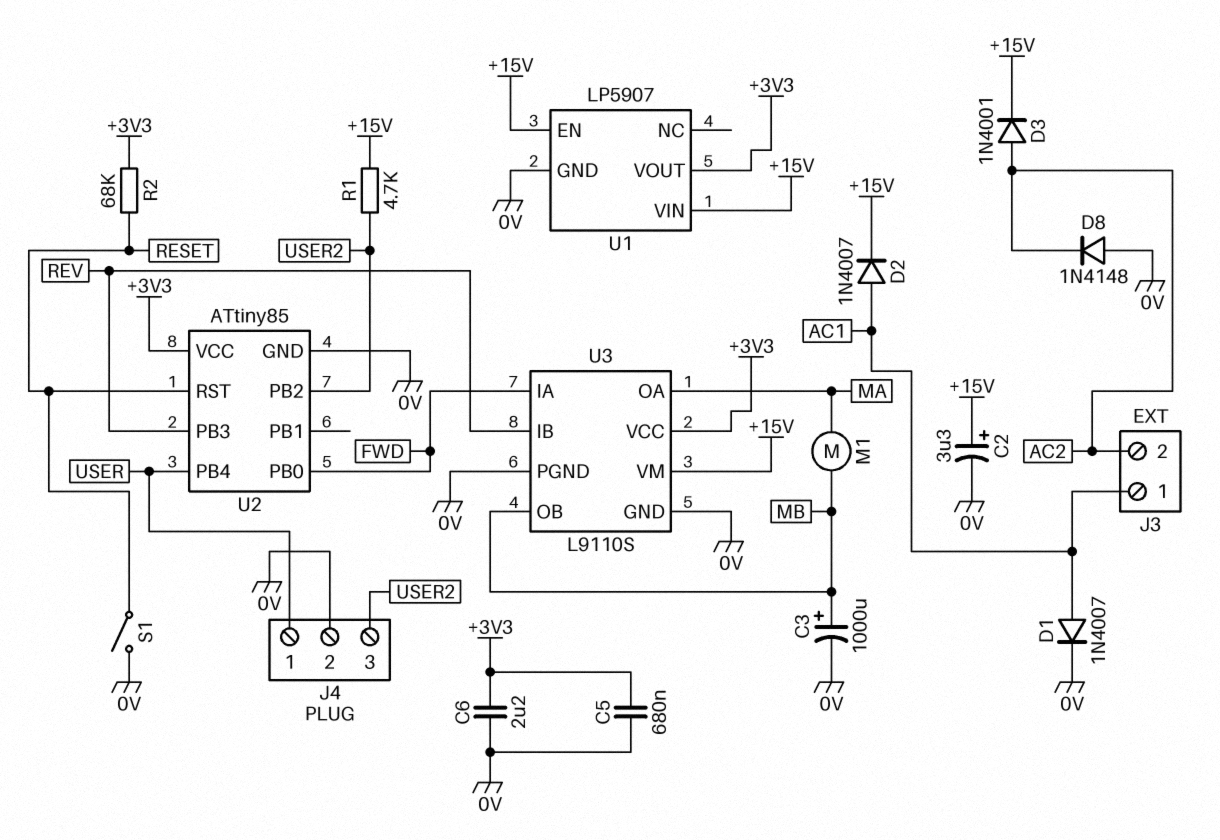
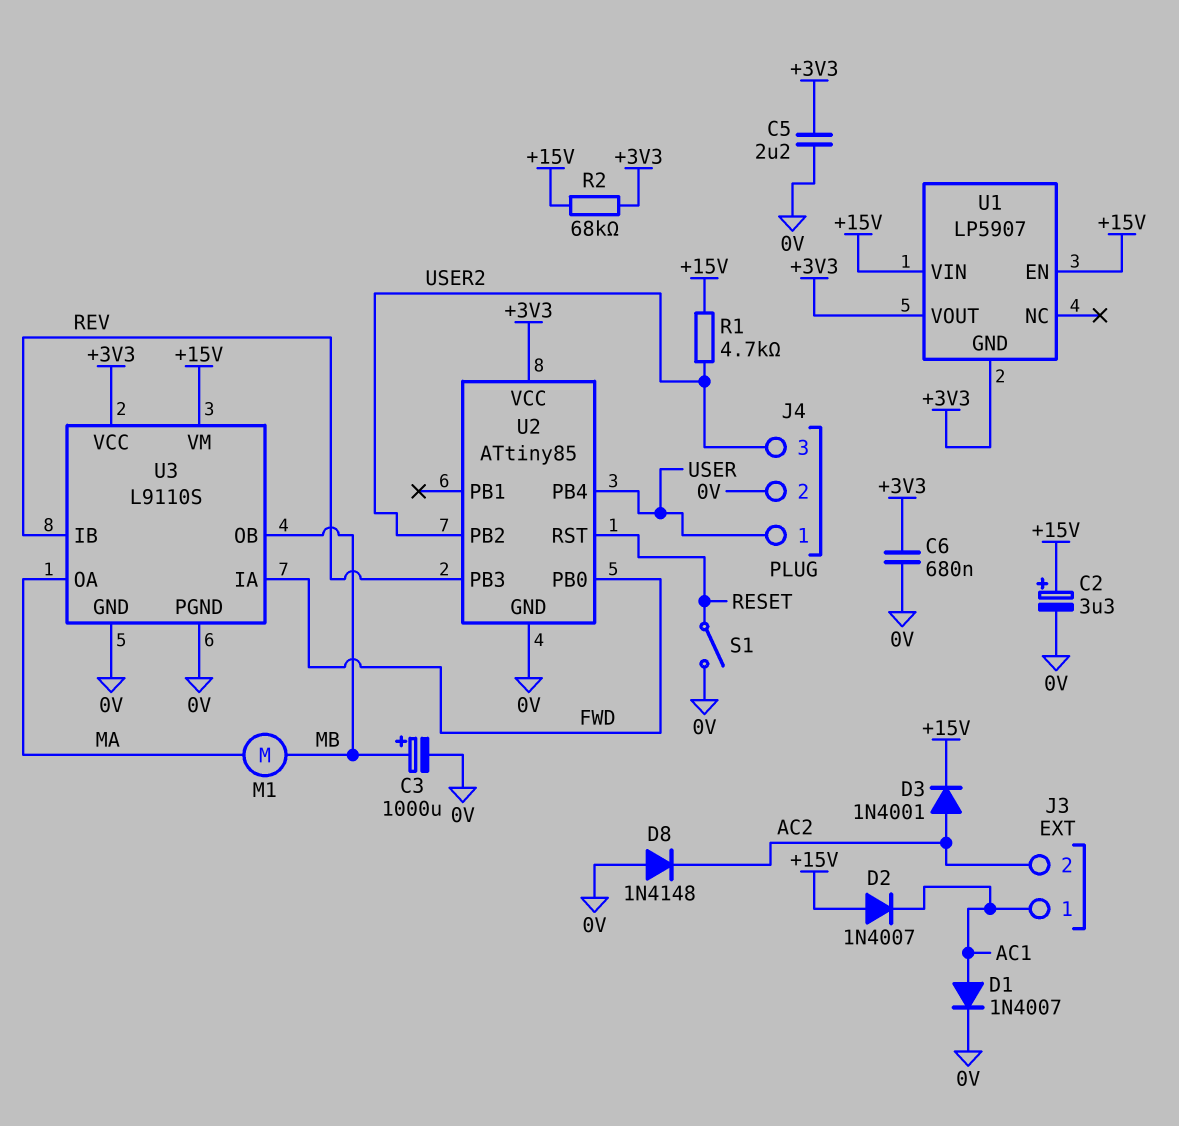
C5: 680nF (+3V3, 0V) -> 2.2uF (+3V3, 0V)
C6: 2.2uF (+3V3, 0V) -> 680nF (+3V3, 0V)
D2: diode 1N4007 (A AC1, K +15V) -> diode 1N4007 (A +15V, K AC1)
R2: 68k (+3V3, RESET) -> 68k (+3V3, +15V)
U1 pin GND: 0V -> +3V3

